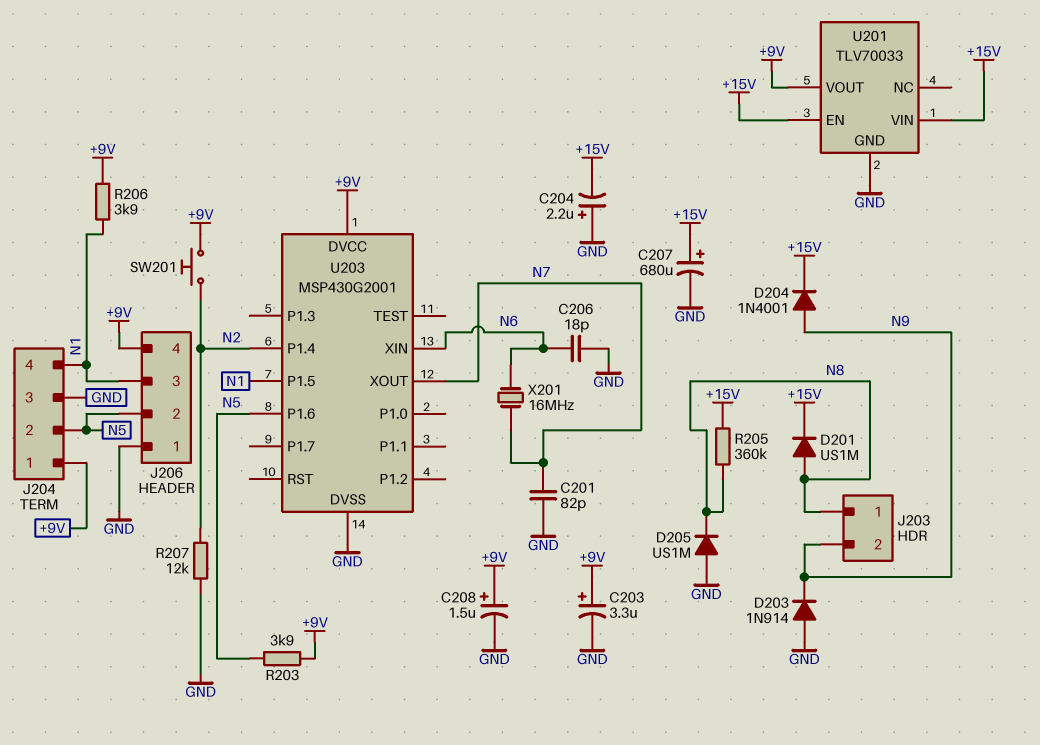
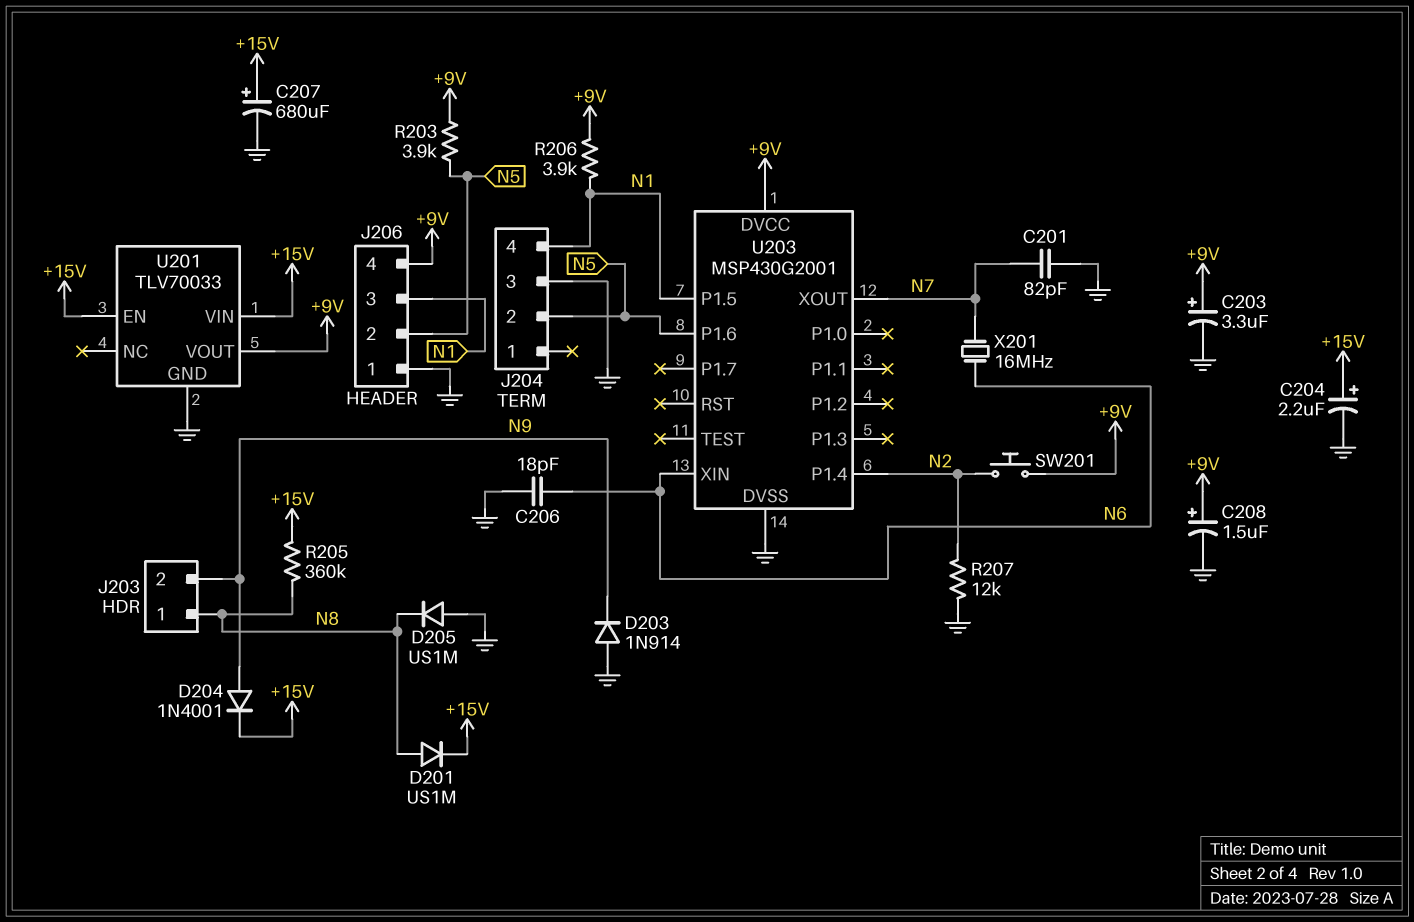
C204: 2.2uF (plus GND, minus +15V) -> 2.2uF (plus +15V, minus GND)
J204 pin 1: +9V -> none

